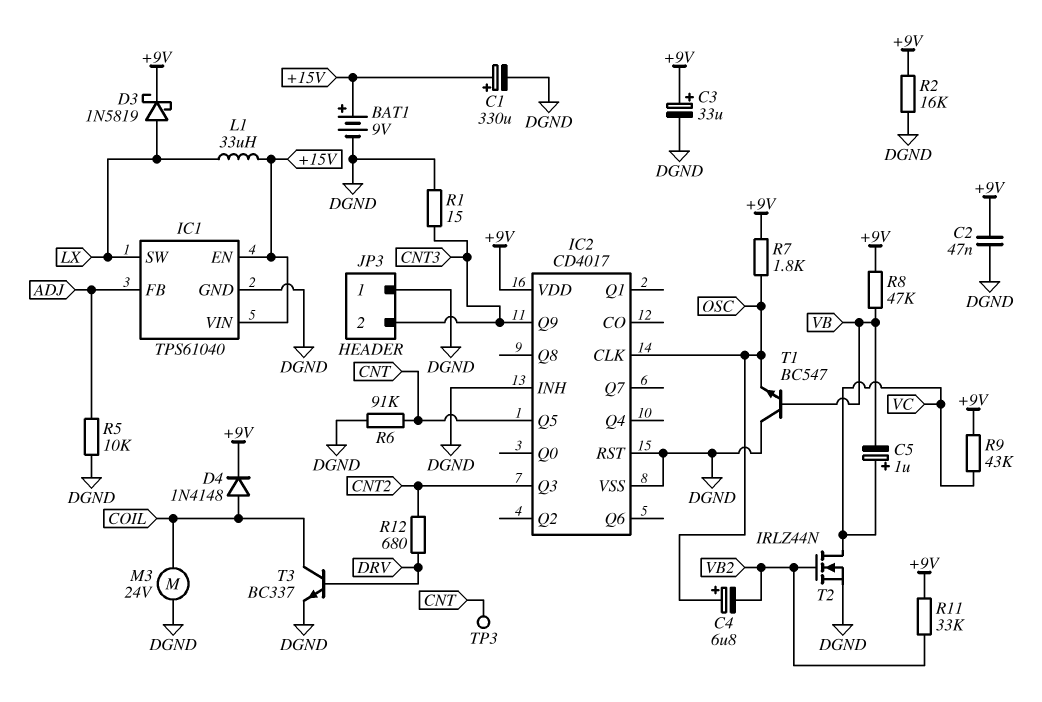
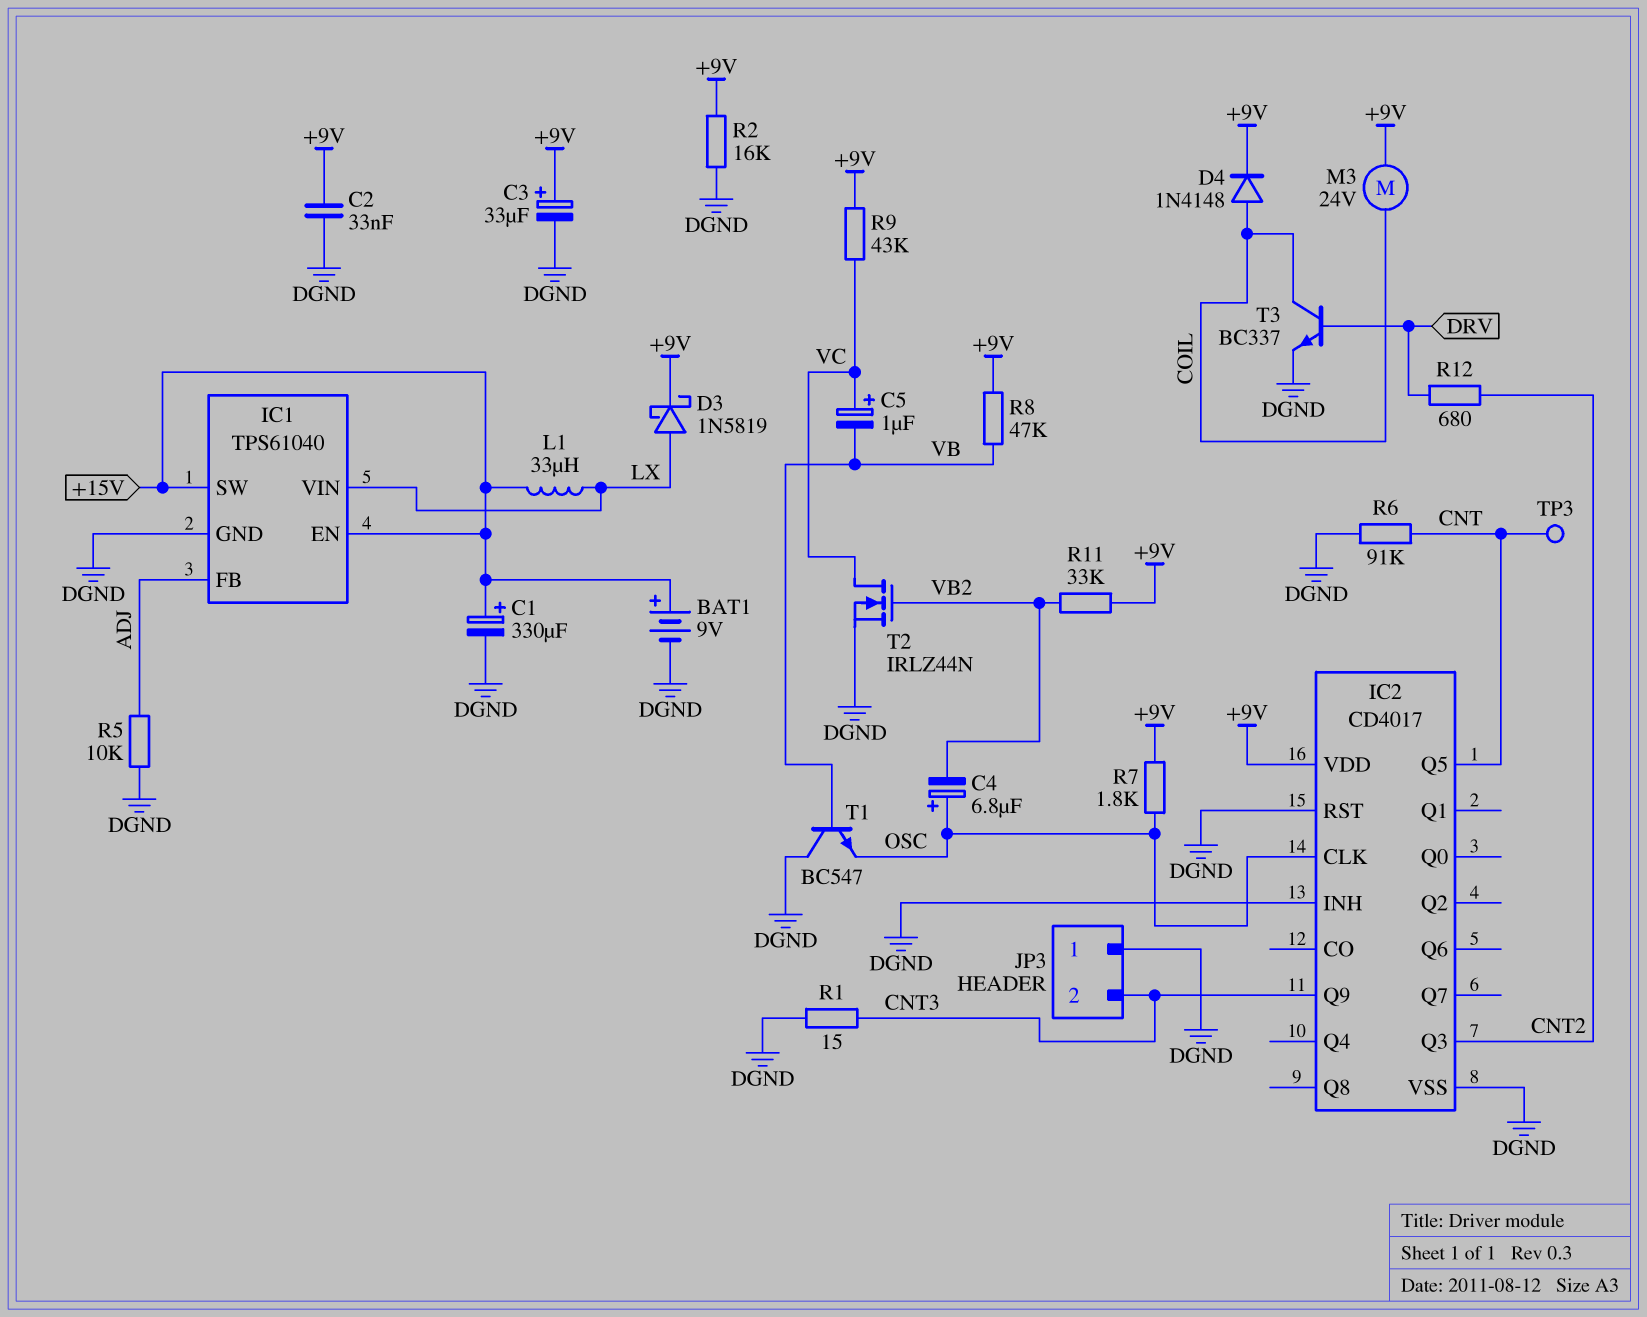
C2: 47nF (+9V, DGND) -> 33nF (+9V, DGND)
IC1 pin SW: LX -> +15V
IC1 pin VIN: +15V -> LX
M3: motor 24V (COIL, DGND) -> motor 24V (+9V, COIL)

